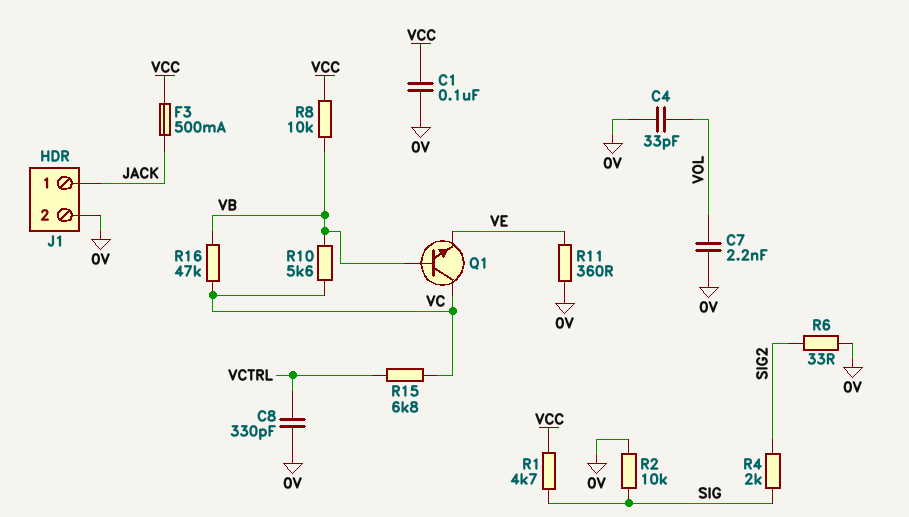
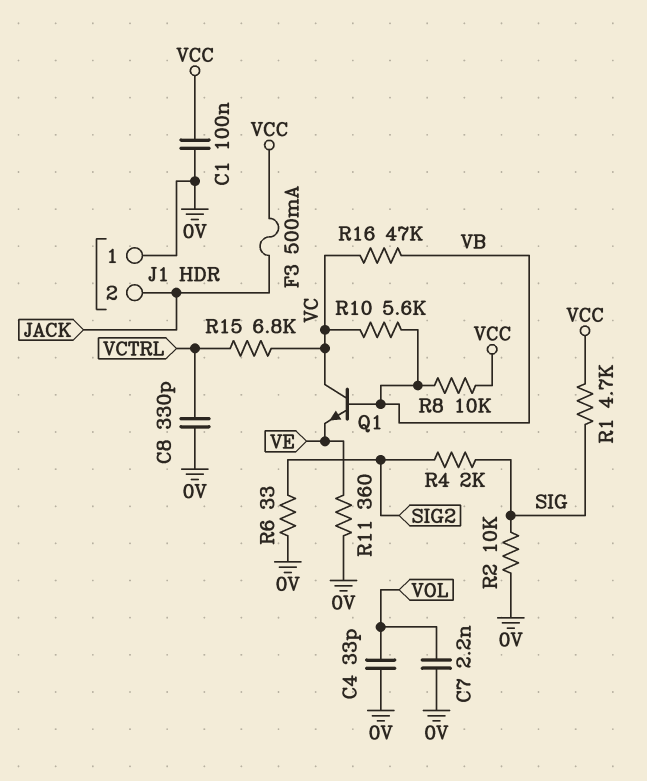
J1 pin 1: JACK -> 0V
J1 pin 2: 0V -> JACK

